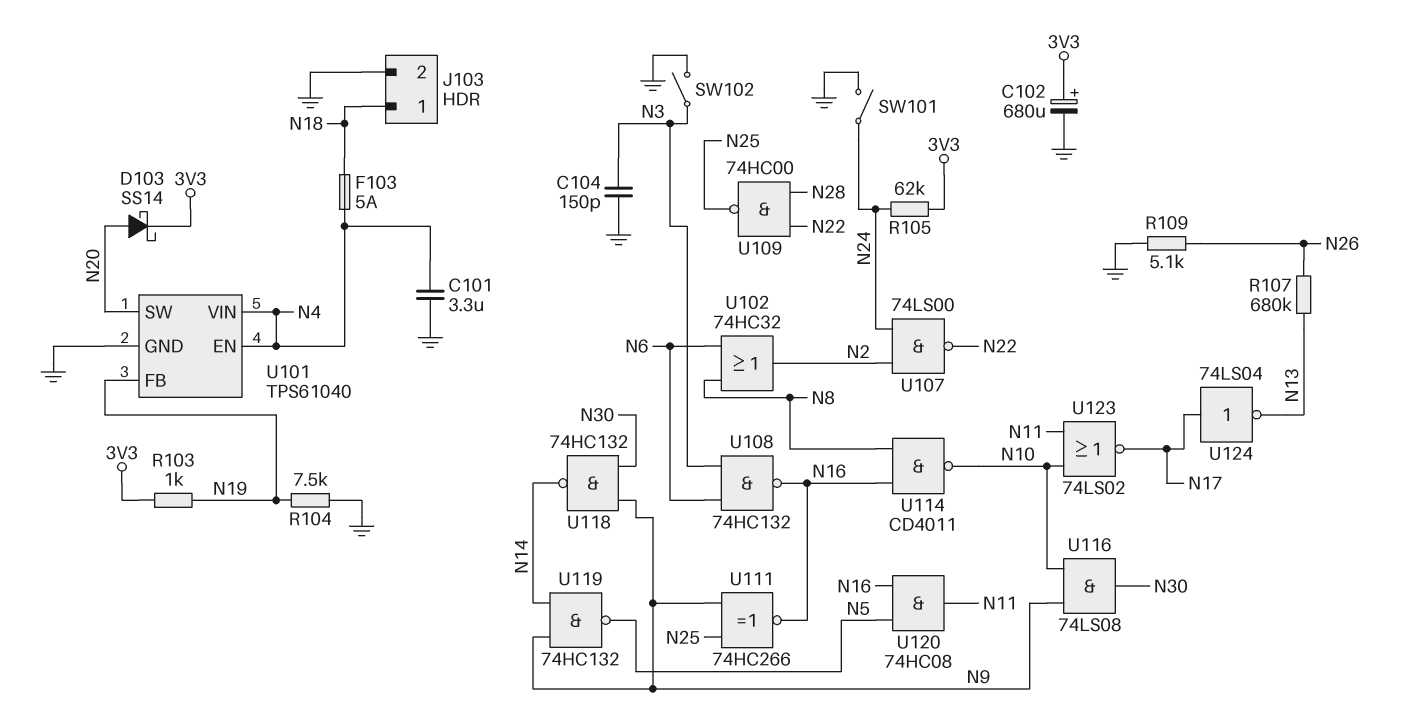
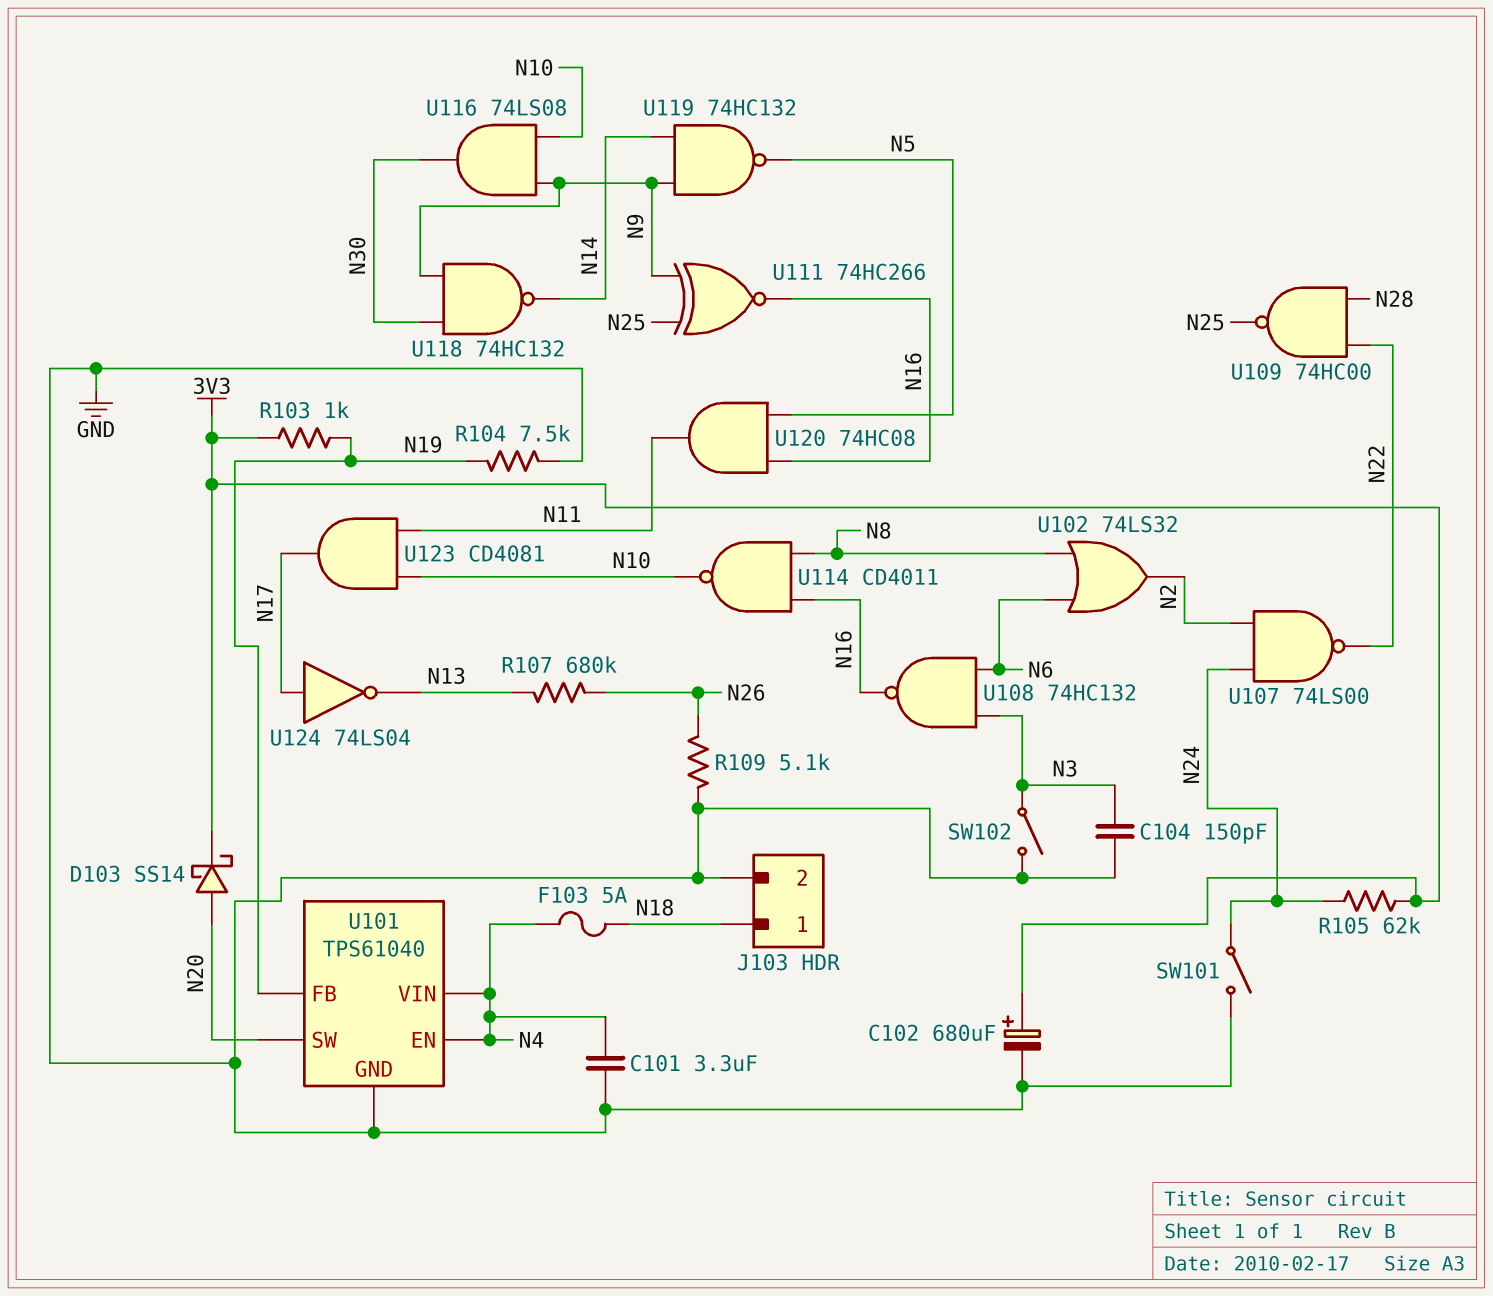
U102: OR 74HC32 (in N6, in N8, out N2) -> OR 74LS32 (in N6, in N8, out N2)
U123: NOR 74LS02 (in N10, in N11, out N17) -> AND CD4081 (in N10, in N11, out N17)

